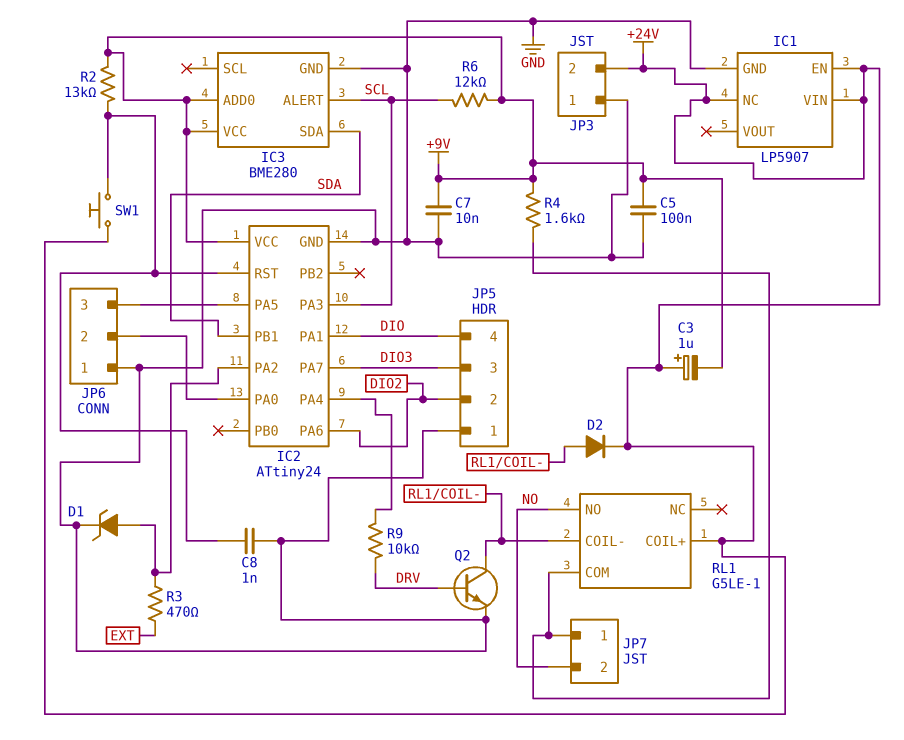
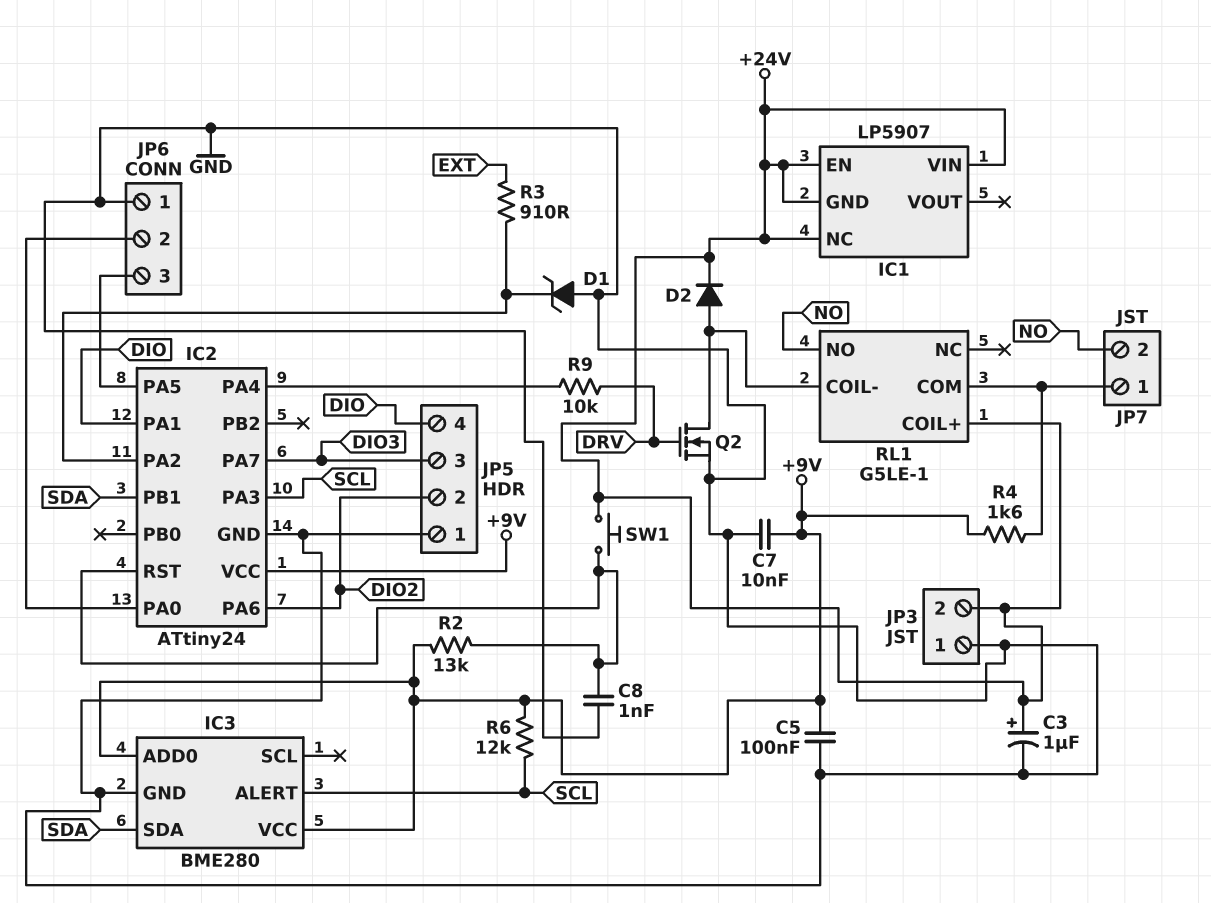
C3: 1uF (plus +24V, minus +9V) -> 1uF (plus +24V, minus GND)
D1: zener (A IC2/PA2, K GND) -> zener (A GND, K IC2/PA2)
IC1 pin GND: GND -> +24V
Q2: NPN (B DRV, C RL1/COIL-, E GND) -> NMOS (G DRV, D RL1/COIL-, S GND)
R3: 470 (EXT, IC2/PA2) -> 910 (EXT, IC2/PA2)

